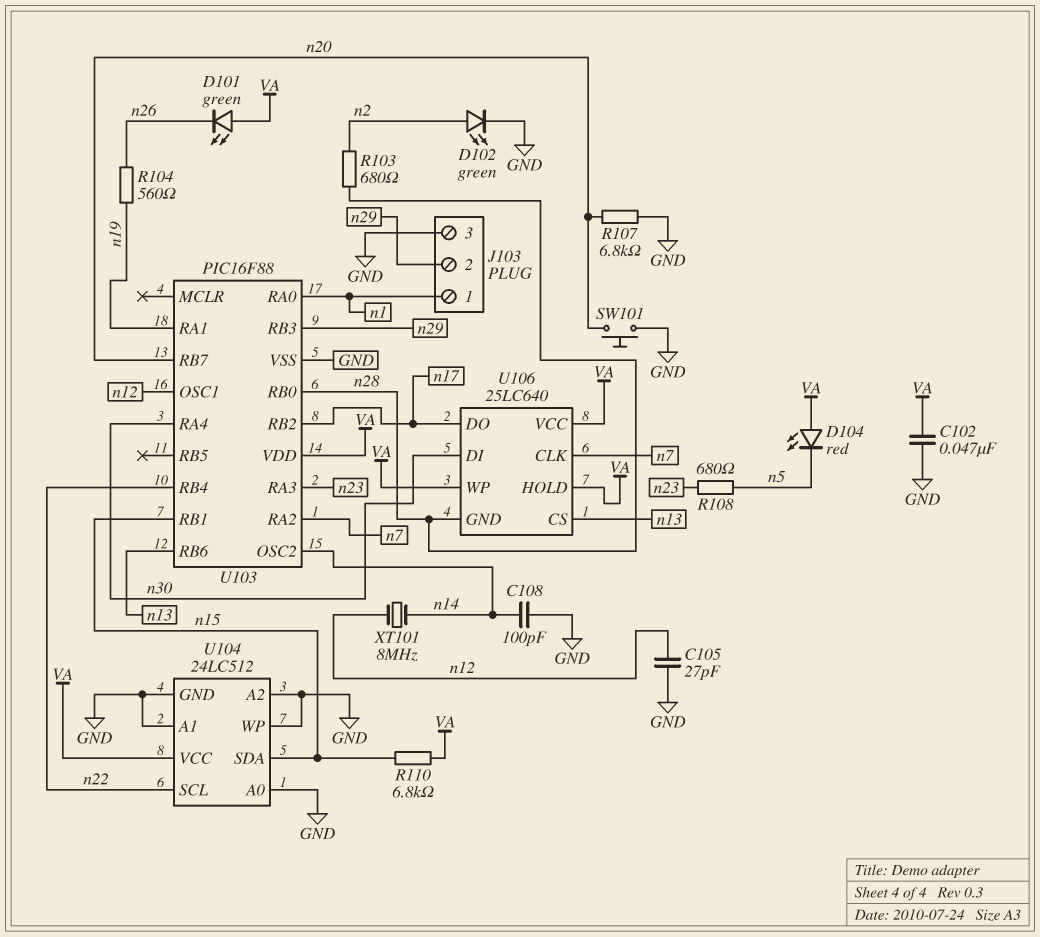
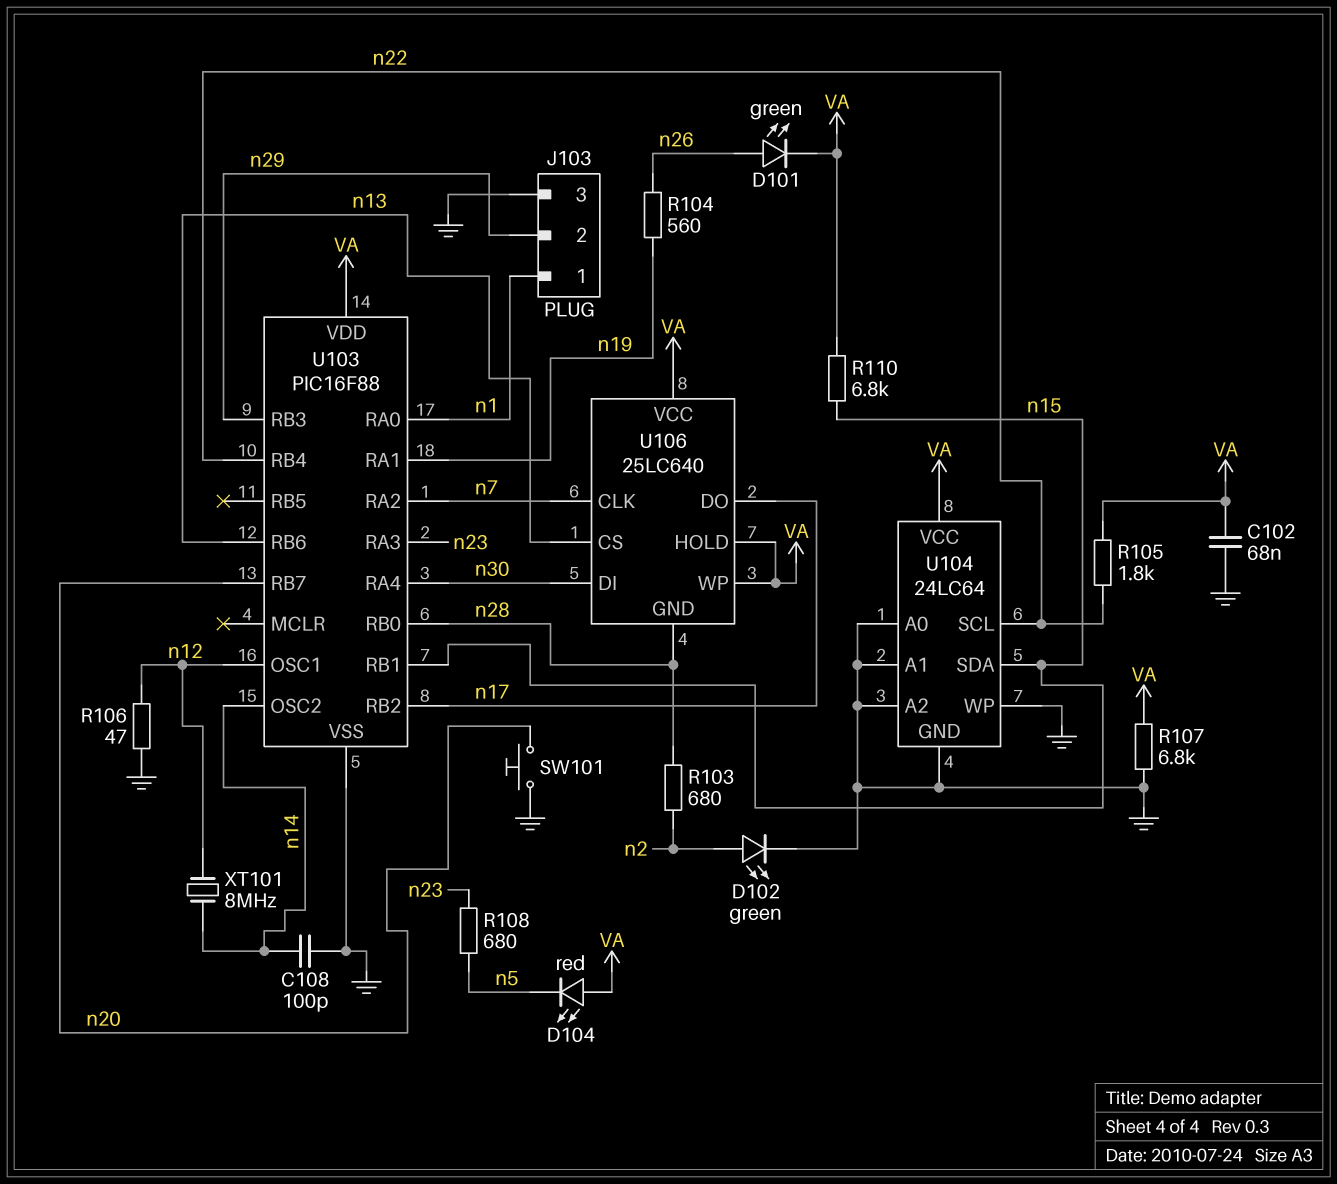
C102: 47nF (GND, VA) -> 68nF (GND, VA)
C105: 27pF (GND, n12) -> none
D101: LED green (A VA, K n26) -> LED green (A n26, K VA)
R105: none -> 1.8k (VA, n22)
R106: none -> 47 (GND, n12)
R107: 6.8k (GND, n20) -> 6.8k (GND, VA)
U104: 24LC512 -> 24LC64

